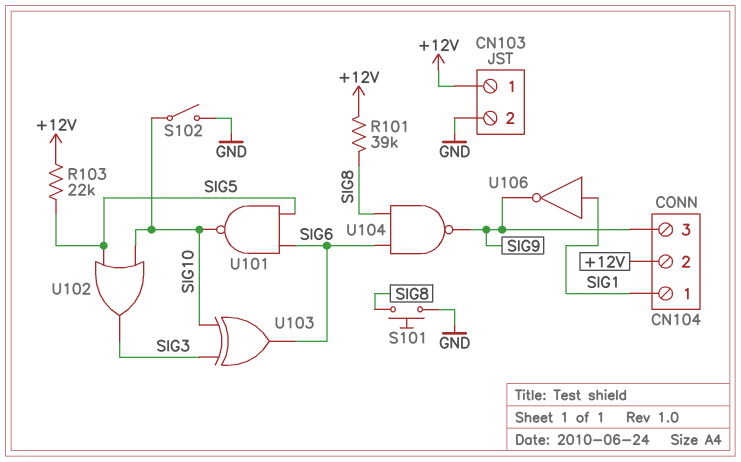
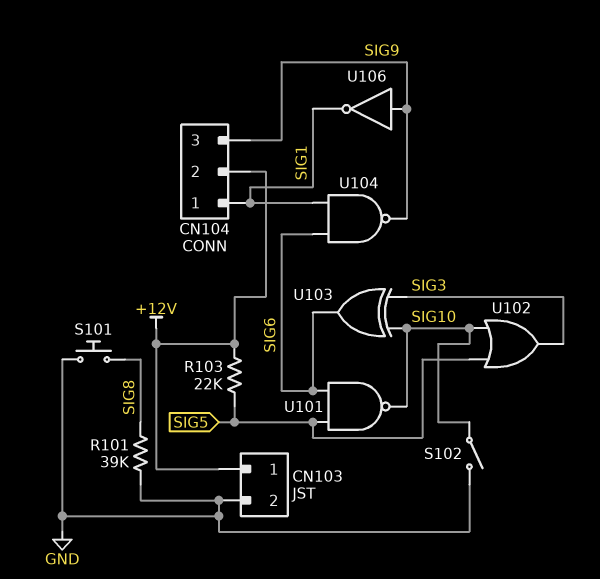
R101: 39k (+12V, SIG8) -> 39k (GND, SIG8)
U104: NAND (in SIG6, in SIG8, out SIG9) -> NAND (in SIG1, in SIG6, out SIG9)
U106: NOT (in SIG1, out SIG9) -> NOT (in SIG9, out SIG1)

